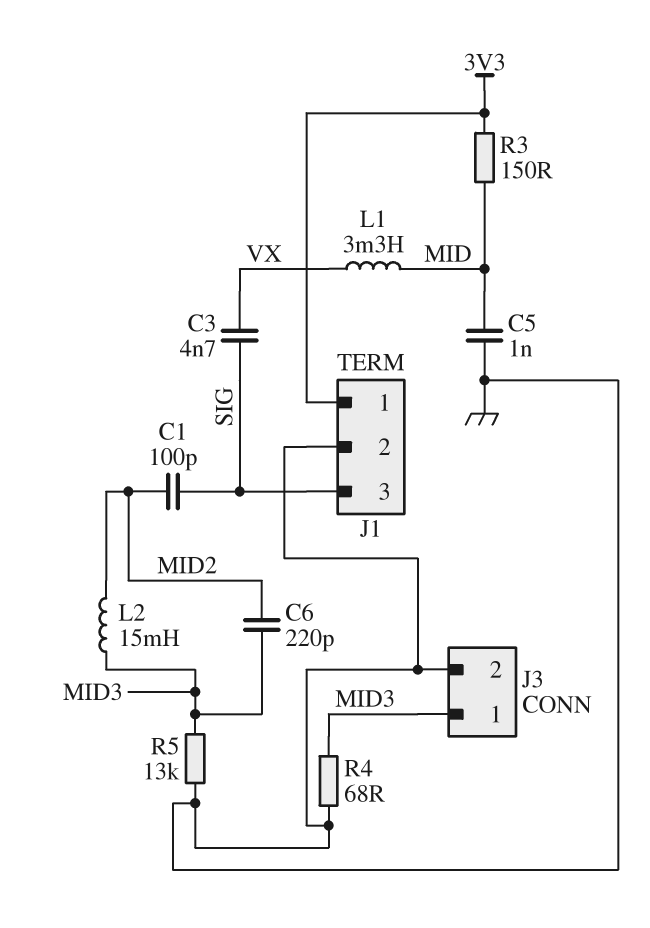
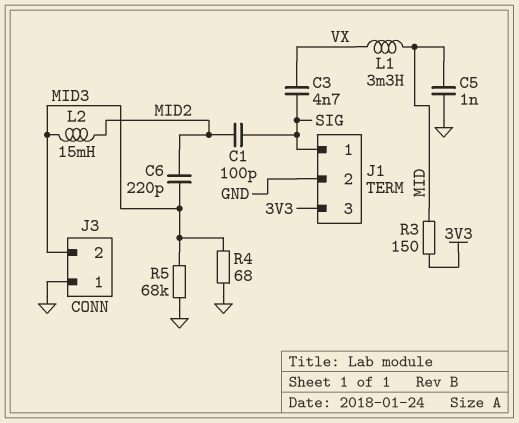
J1 pin 1: 3V3 -> SIG
J1 pin 3: SIG -> 3V3
J3 pin 1: MID3 -> GND
J3 pin 2: GND -> MID3
R5: 13k (GND, MID3) -> 68k (GND, MID3)

